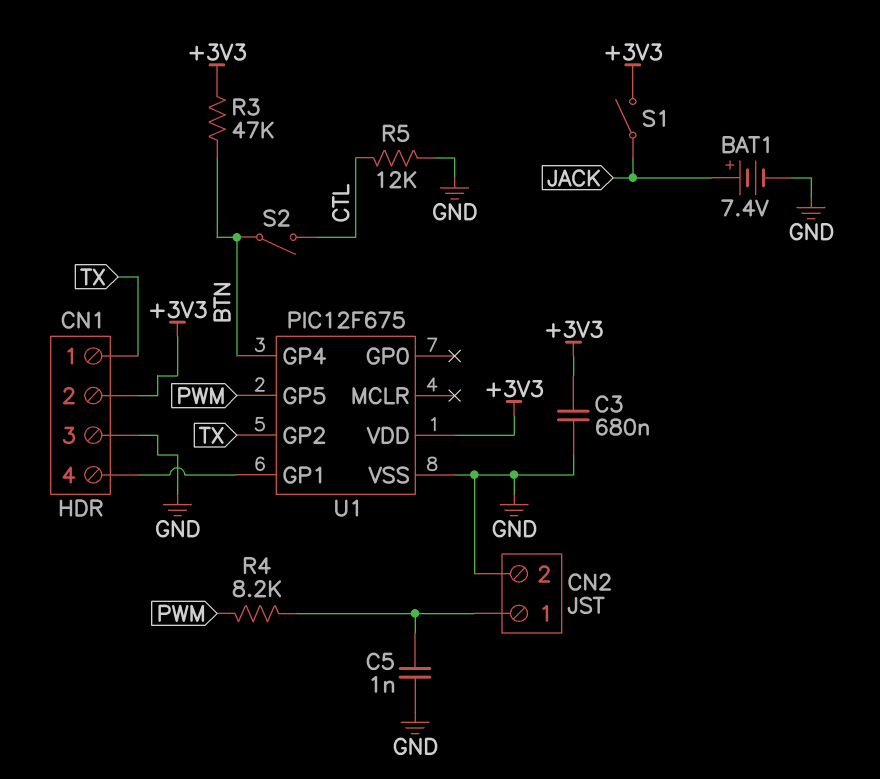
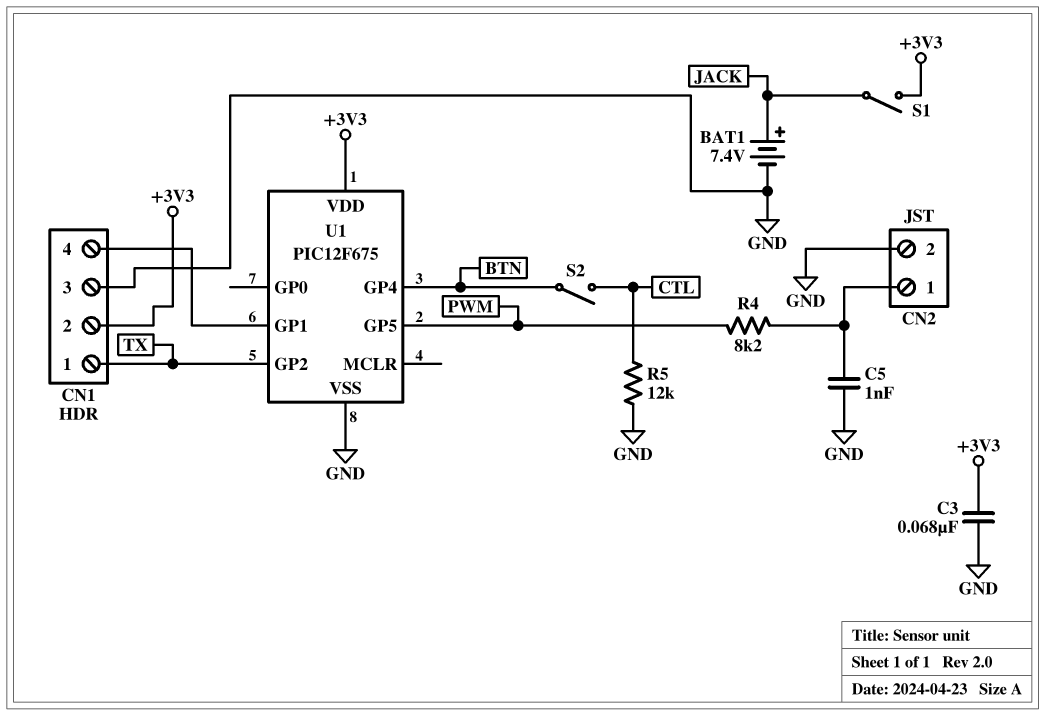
C3: 680nF (+3V3, GND) -> 68nF (+3V3, GND)
R3: 47k (+3V3, BTN) -> none

